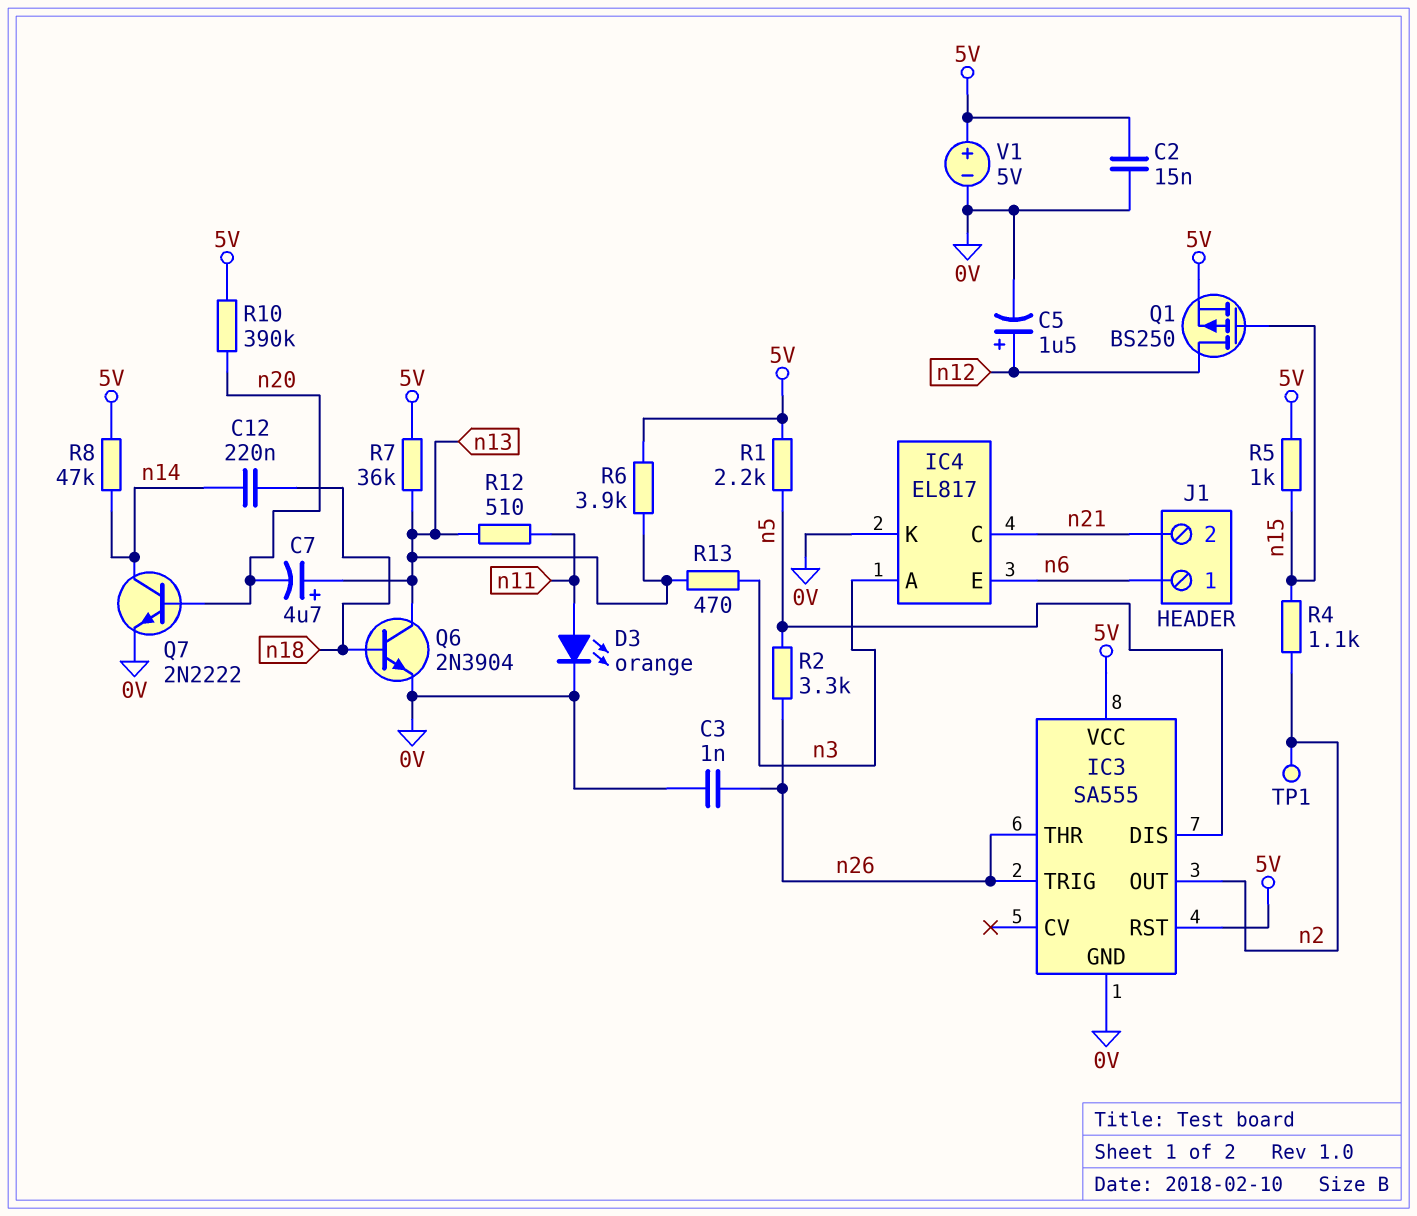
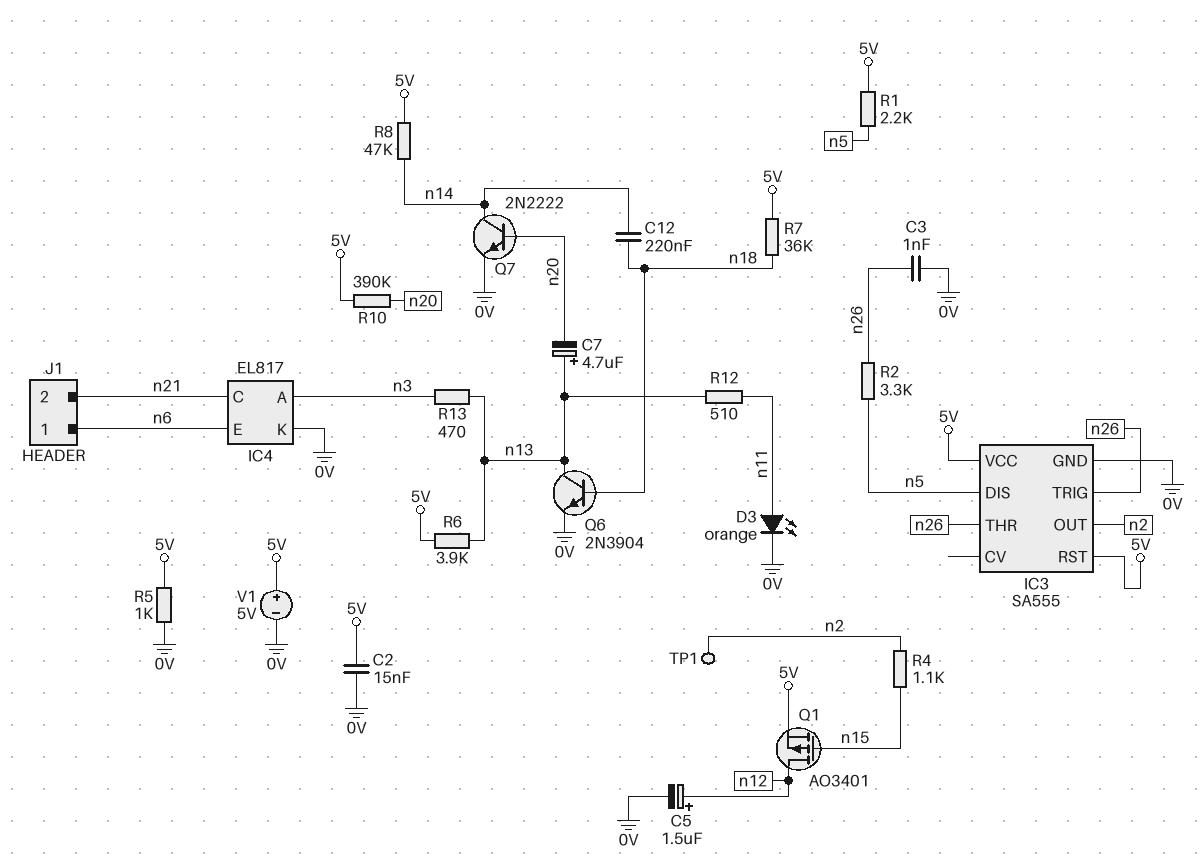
Q1: PMOS BS250 (G n15, D n12, S 5V) -> PMOS AO3401 (G n15, D n12, S 5V)
R5: 1k (5V, n15) -> 1k (0V, 5V)
R7: 36k (5V, n13) -> 36k (5V, n18)

